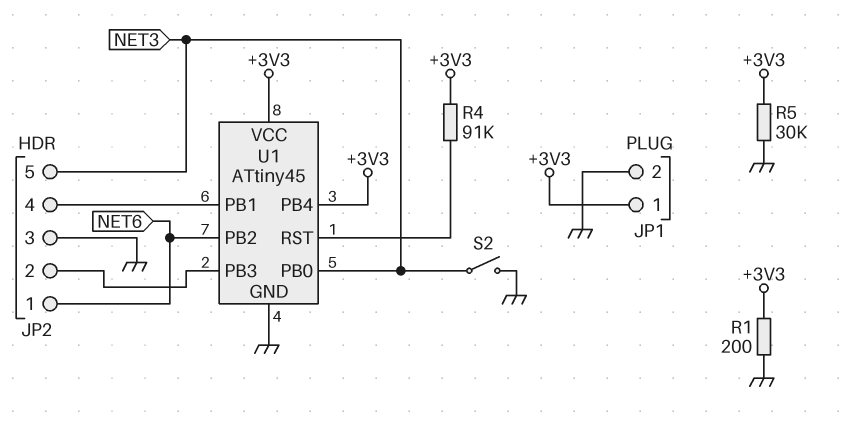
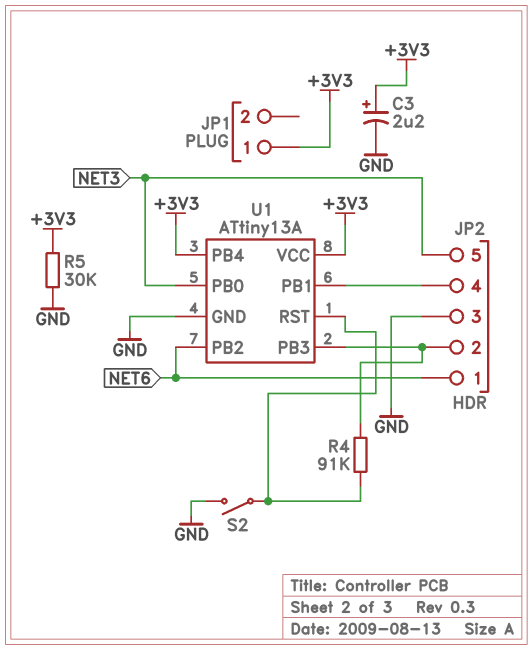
C3: none -> 2.2uF (plus +3V3, minus GND)
JP1 pin 2: GND -> none
R1: 200 (+3V3, GND) -> none
R4: 91k (+3V3, U1/RST) -> 91k (JP2/2, U1/RST)
S2: switch (GND, NET3) -> switch (GND, U1/RST)
U1: ATtiny45 -> ATtiny13A

